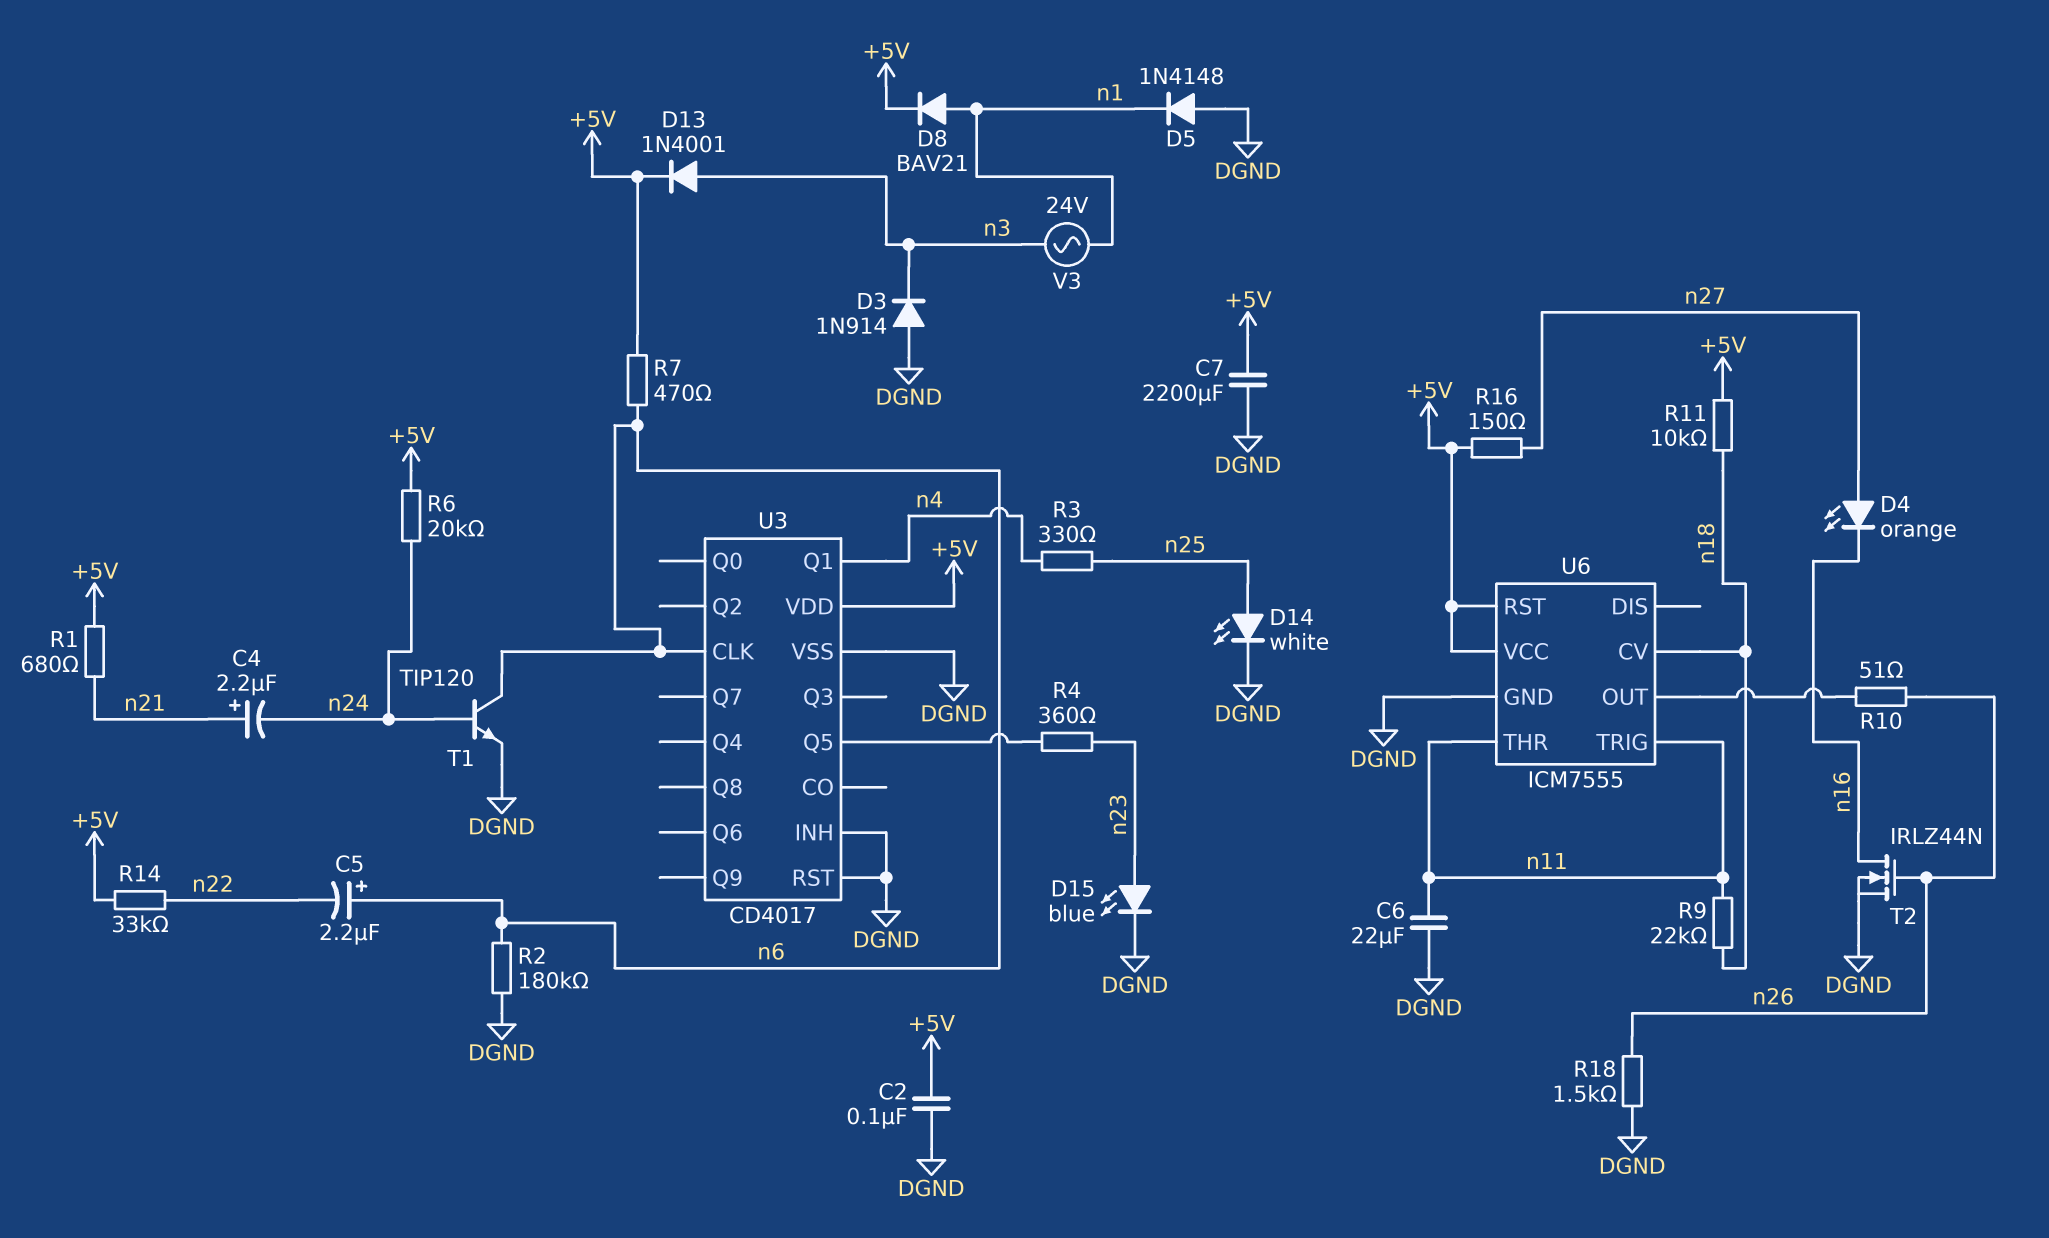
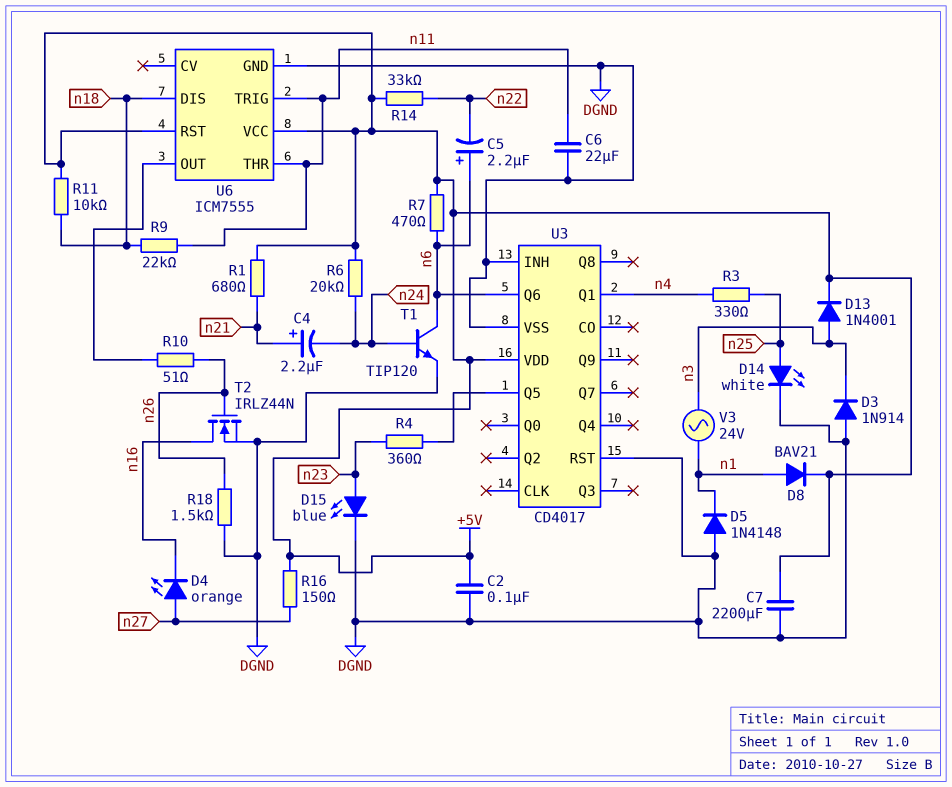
R2: 180k (DGND, n6) -> none
U3 pin CLK: n6 -> none
U3 pin Q6: none -> n6
U6 pin CV: n18 -> none
U6 pin DIS: none -> n18

